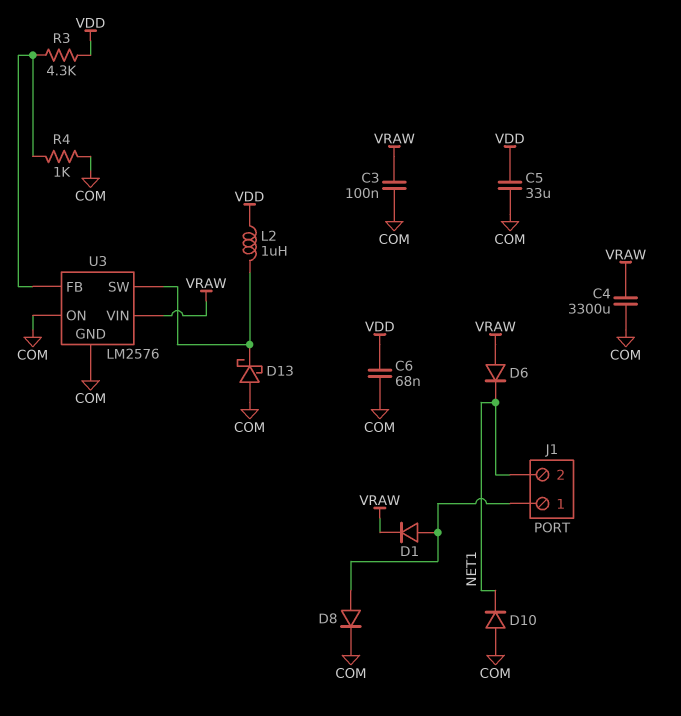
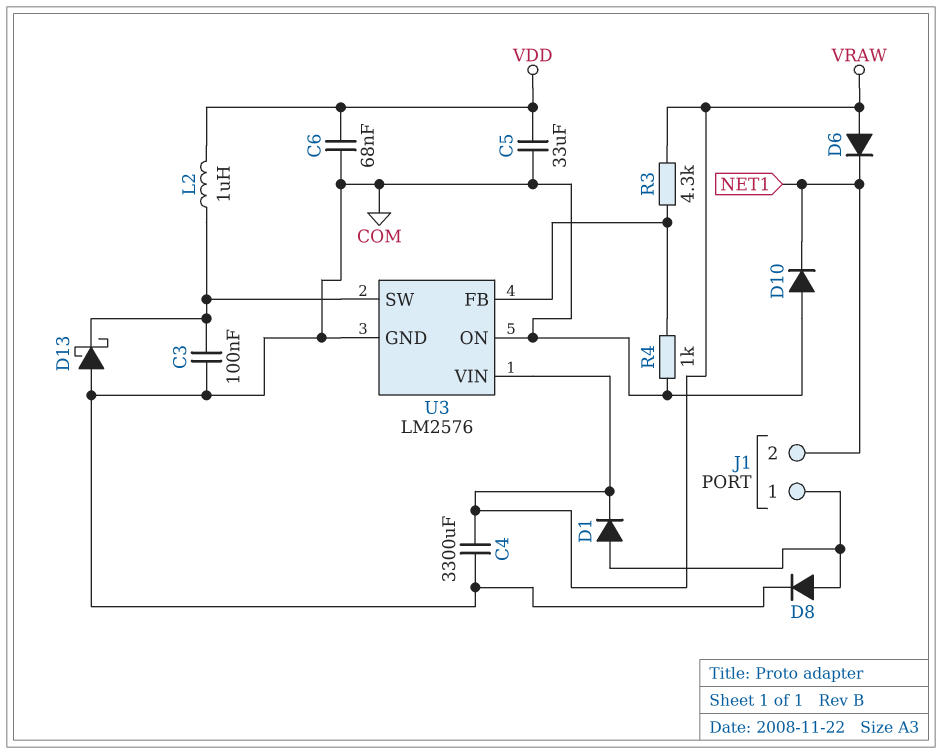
C3: 100nF (COM, VRAW) -> 100nF (COM, U3/SW)
R3: 4.3k (U3/FB, VDD) -> 4.3k (U3/FB, VRAW)

